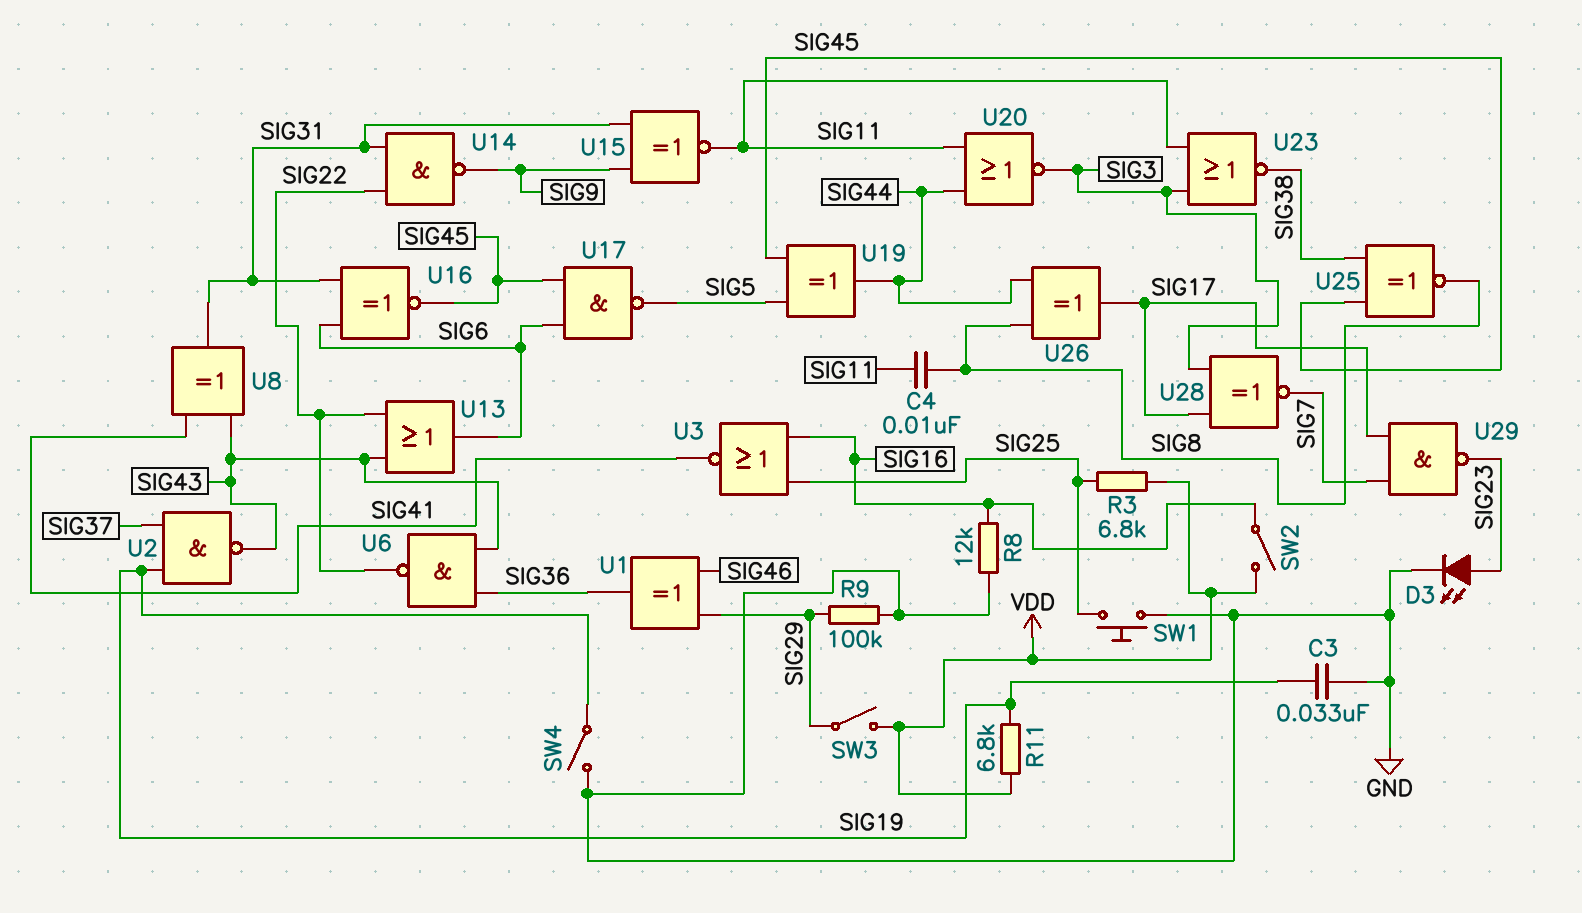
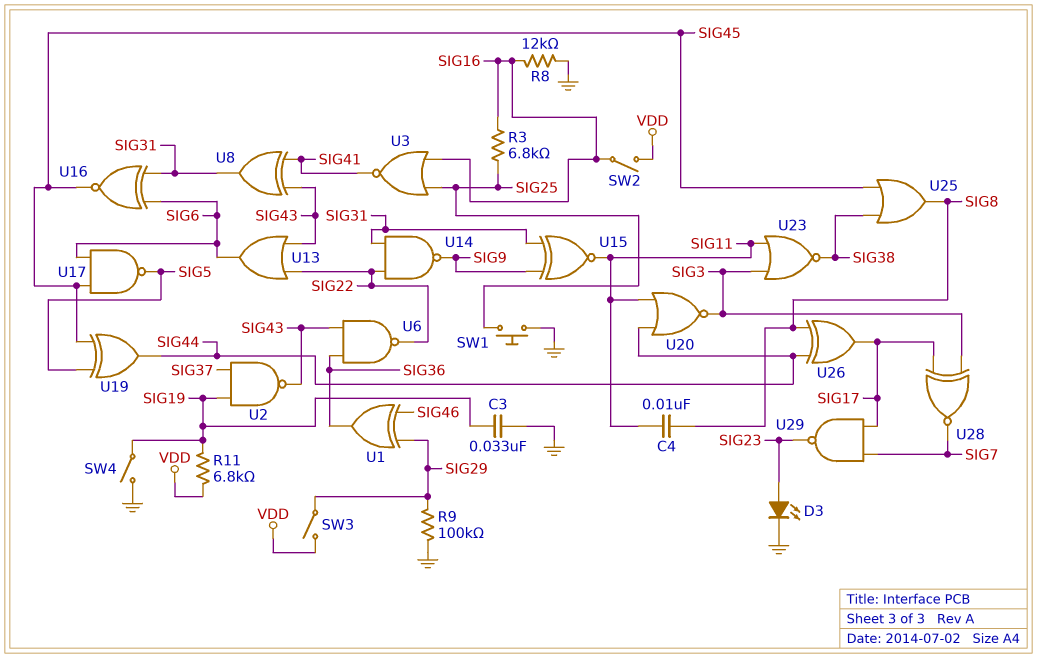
R3: 6.8k (SIG25, VDD) -> 6.8k (SIG16, SIG25)
U25: XNOR (in SIG38, in SIG45, out SIG8) -> OR (in SIG38, in SIG45, out SIG8)

